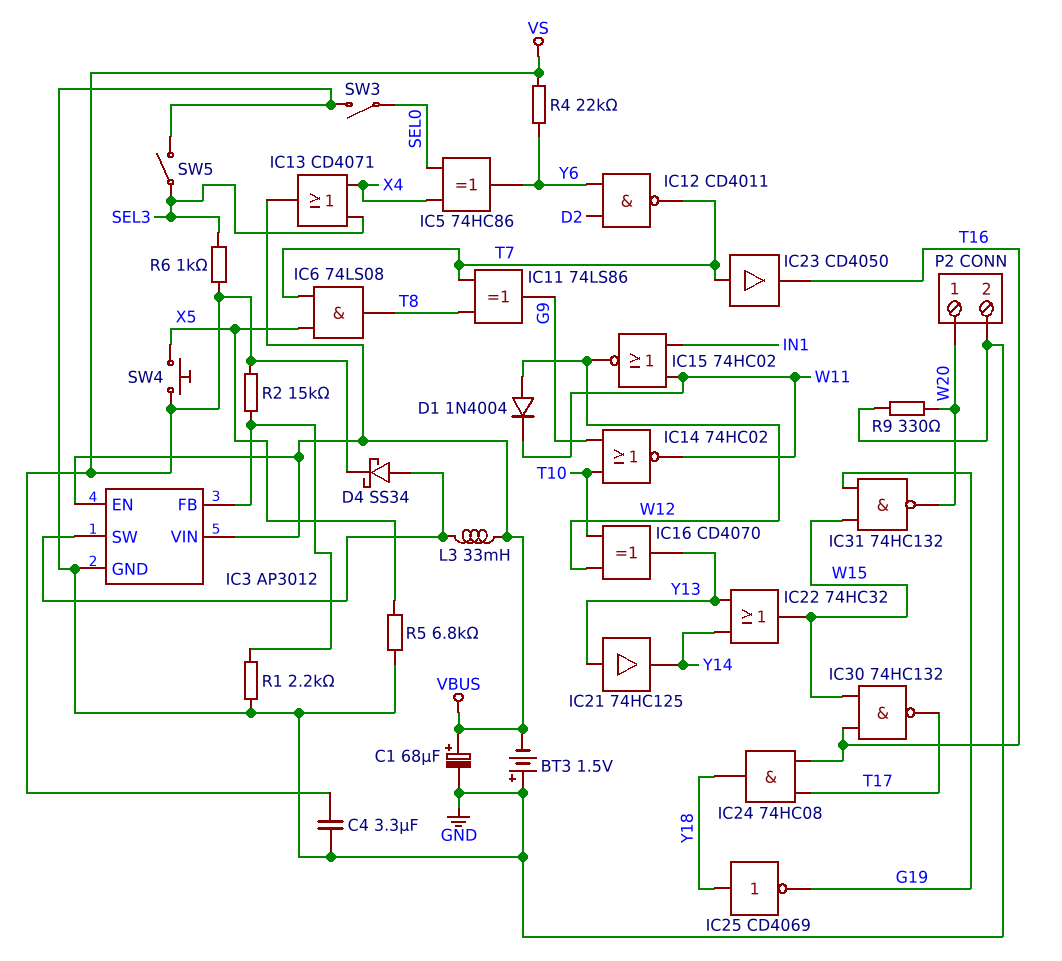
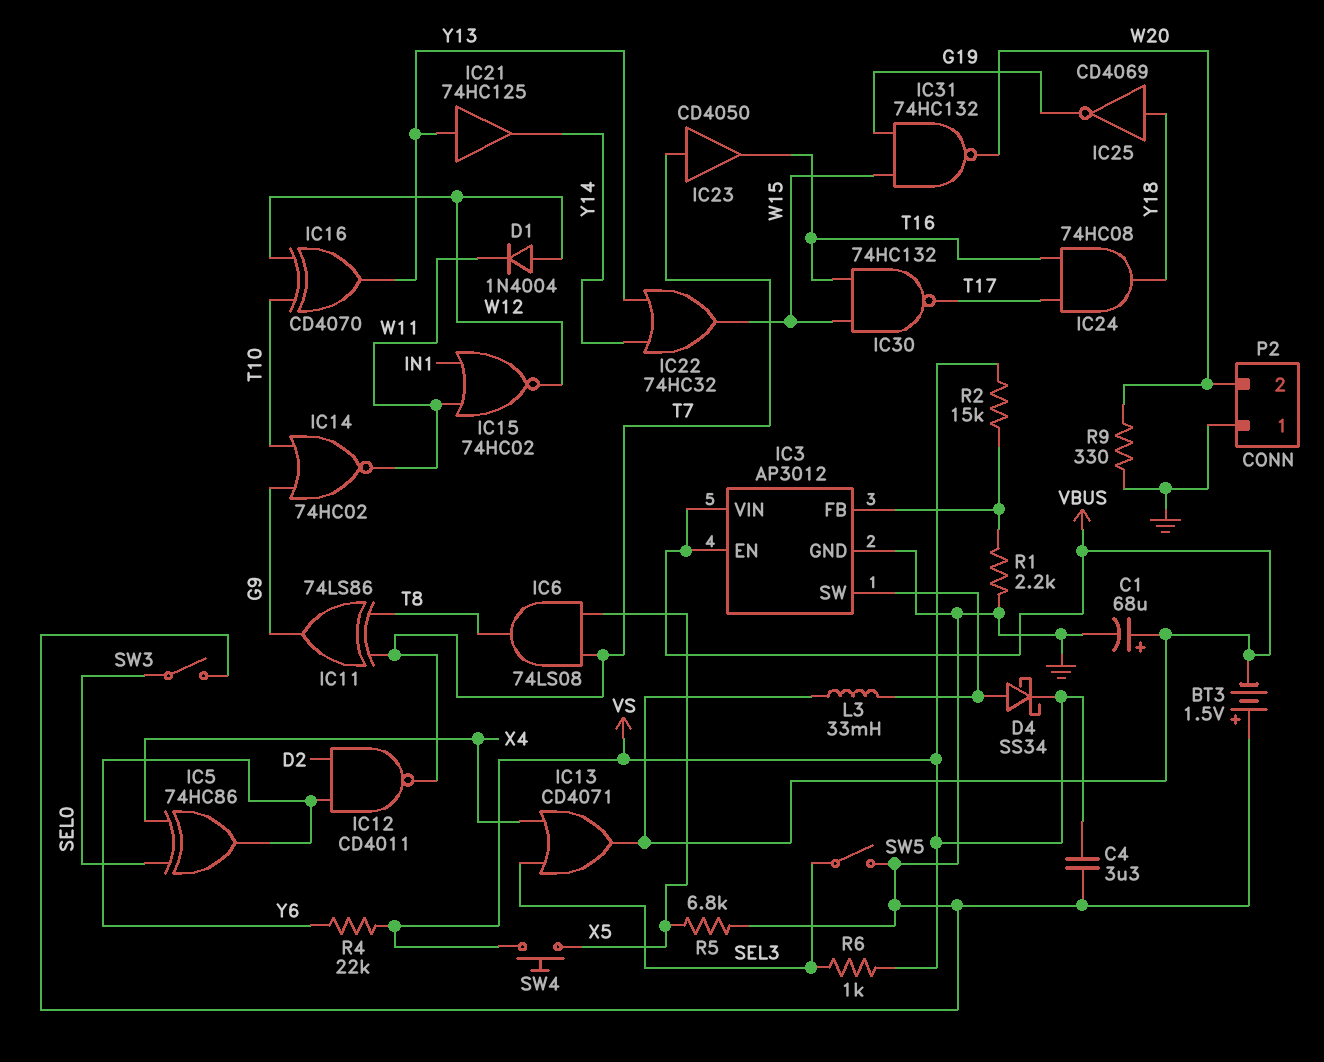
P2 pin 1: W20 -> GND
P2 pin 2: GND -> W20

